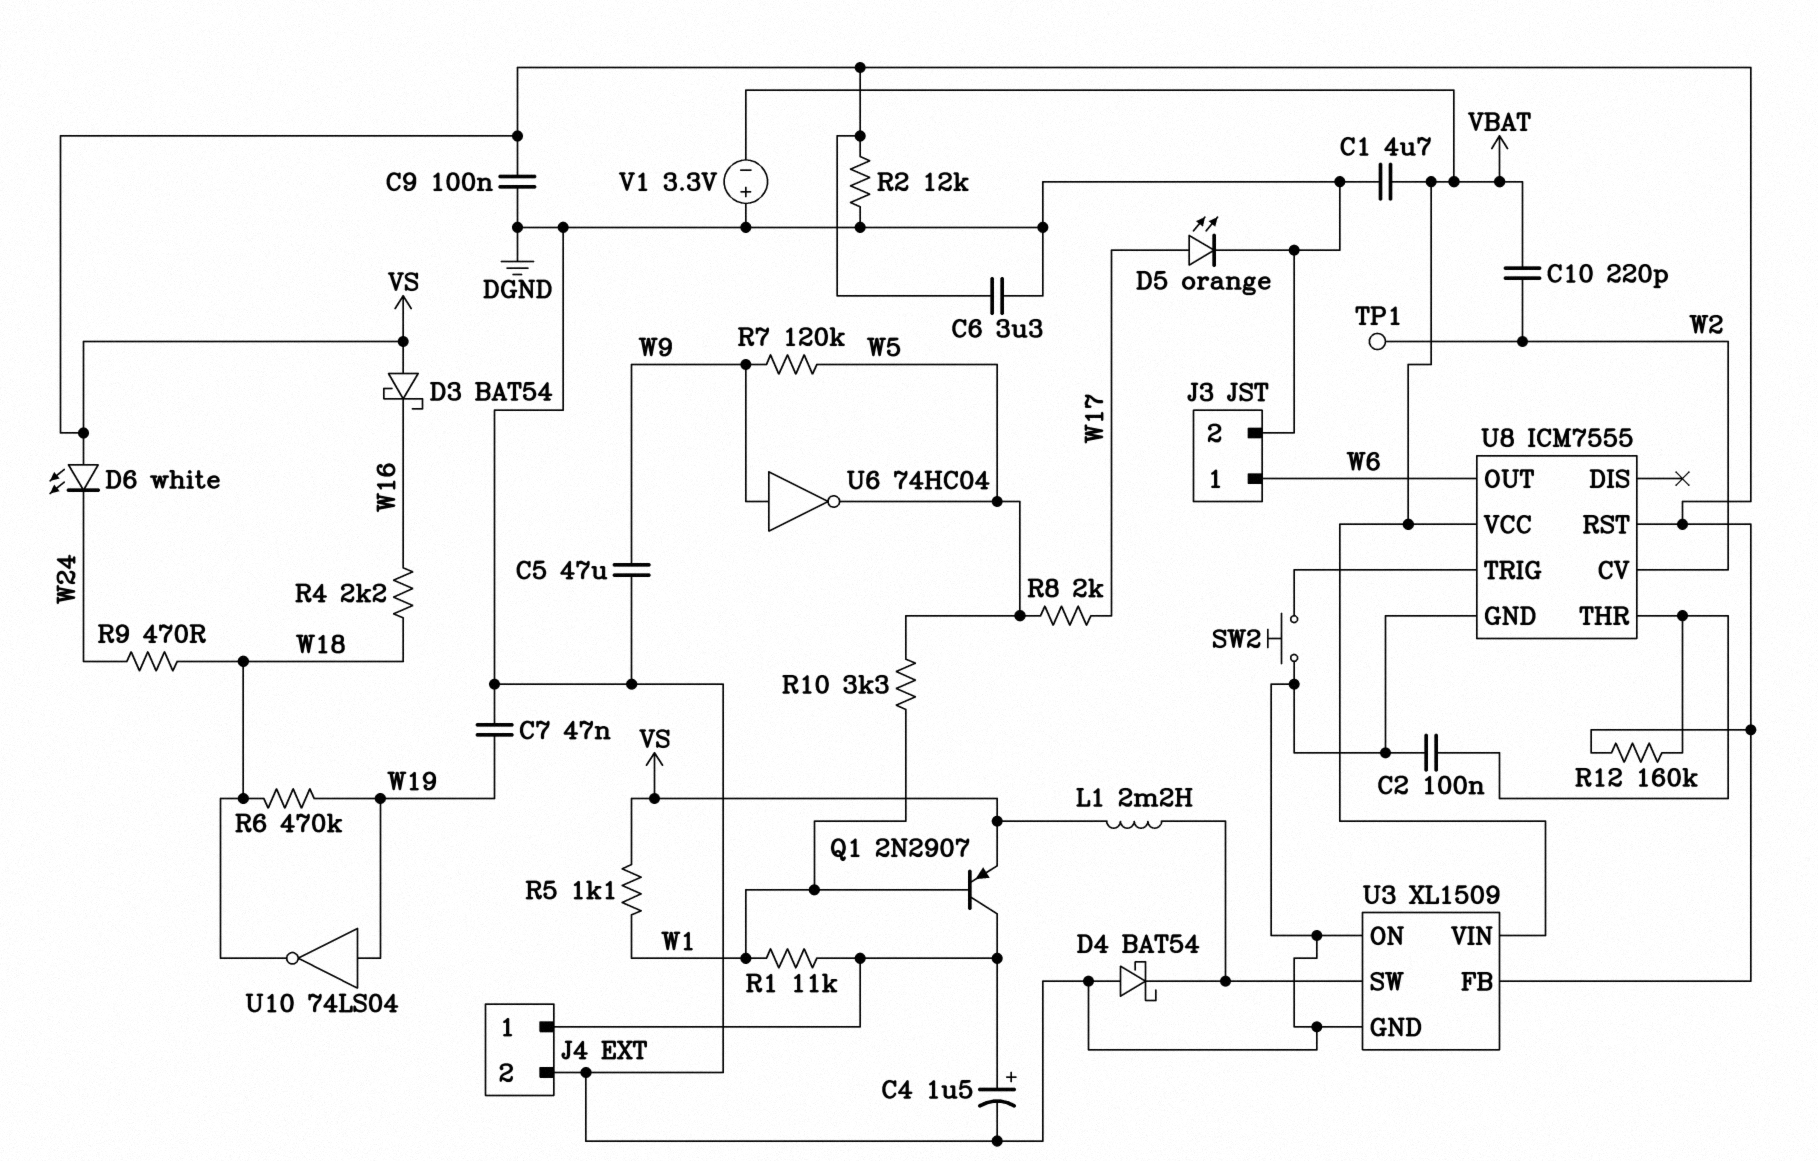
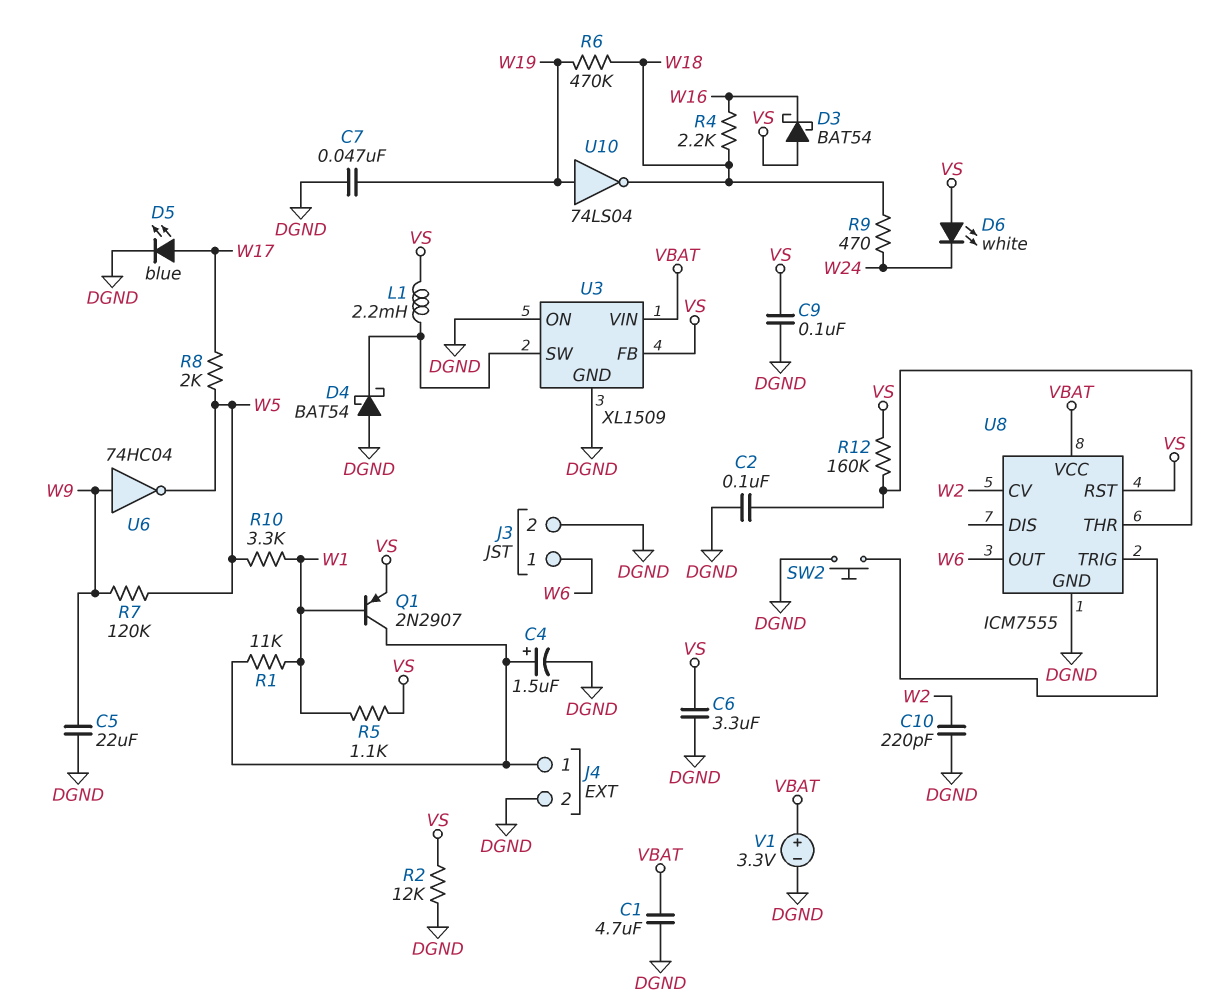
C5: 47uF (DGND, W9) -> 22uF (DGND, W9)
C10: 220pF (VBAT, W2) -> 220pF (DGND, W2)
D5: LED orange (A W17, K DGND) -> LED blue (A W17, K DGND)
TP1: test point (W2) -> none
V1: 3.3V (plus DGND, minus VBAT) -> 3.3V (plus VBAT, minus DGND)

